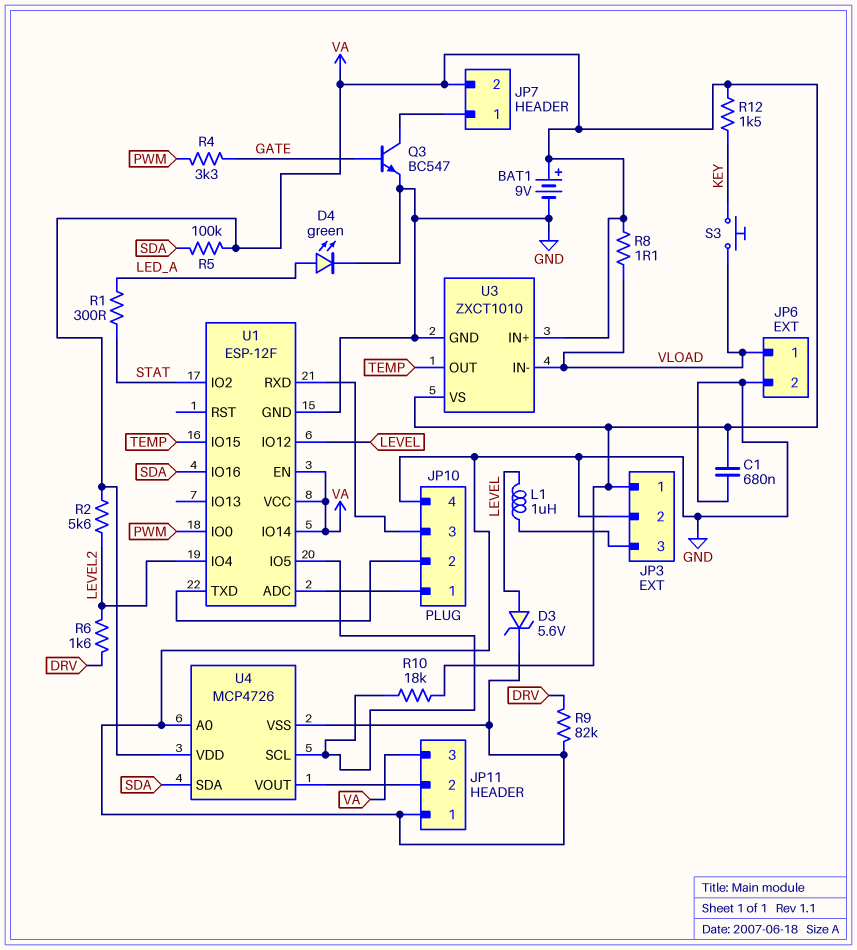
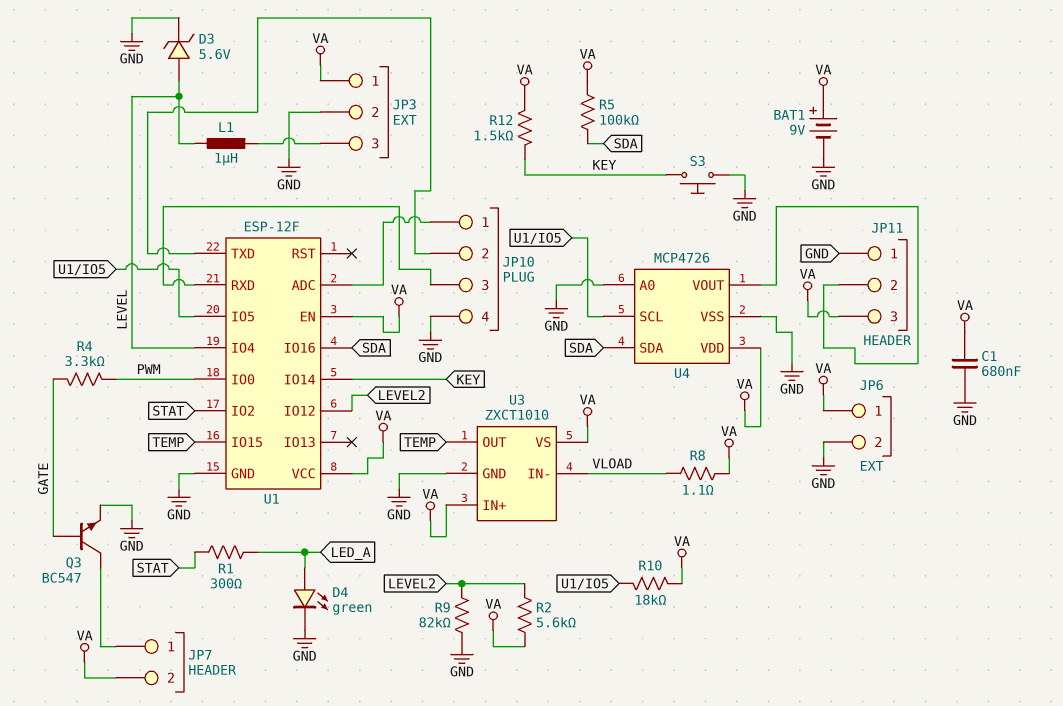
JP6 pin 1: VLOAD -> VA
R6: 1.6k (DRV, LEVEL2) -> none
R9: 82k (DRV, GND) -> 82k (GND, LEVEL2)
S3: button (KEY, VLOAD) -> button (GND, KEY)
U1 pin IO4: LEVEL2 -> LEVEL
U1 pin IO12: LEVEL -> LEVEL2
U1 pin IO14: VA -> KEY

